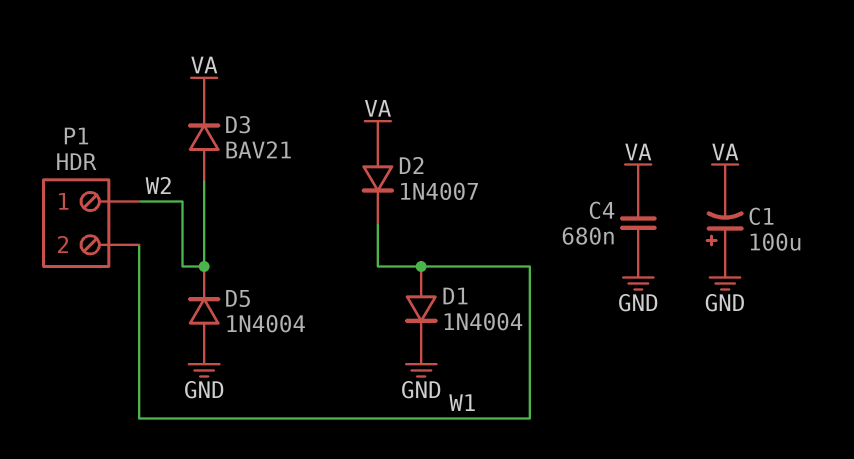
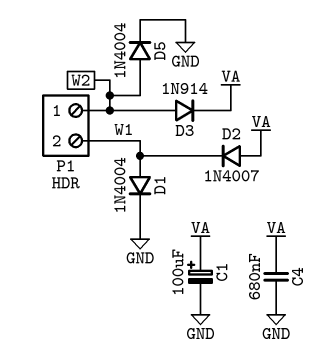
C1: 100uF (plus GND, minus VA) -> 100uF (plus VA, minus GND)
D3: diode BAV21 (A W2, K VA) -> diode 1N914 (A W2, K VA)
D5: diode 1N4004 (A GND, K W2) -> diode 1N4004 (A W2, K GND)

